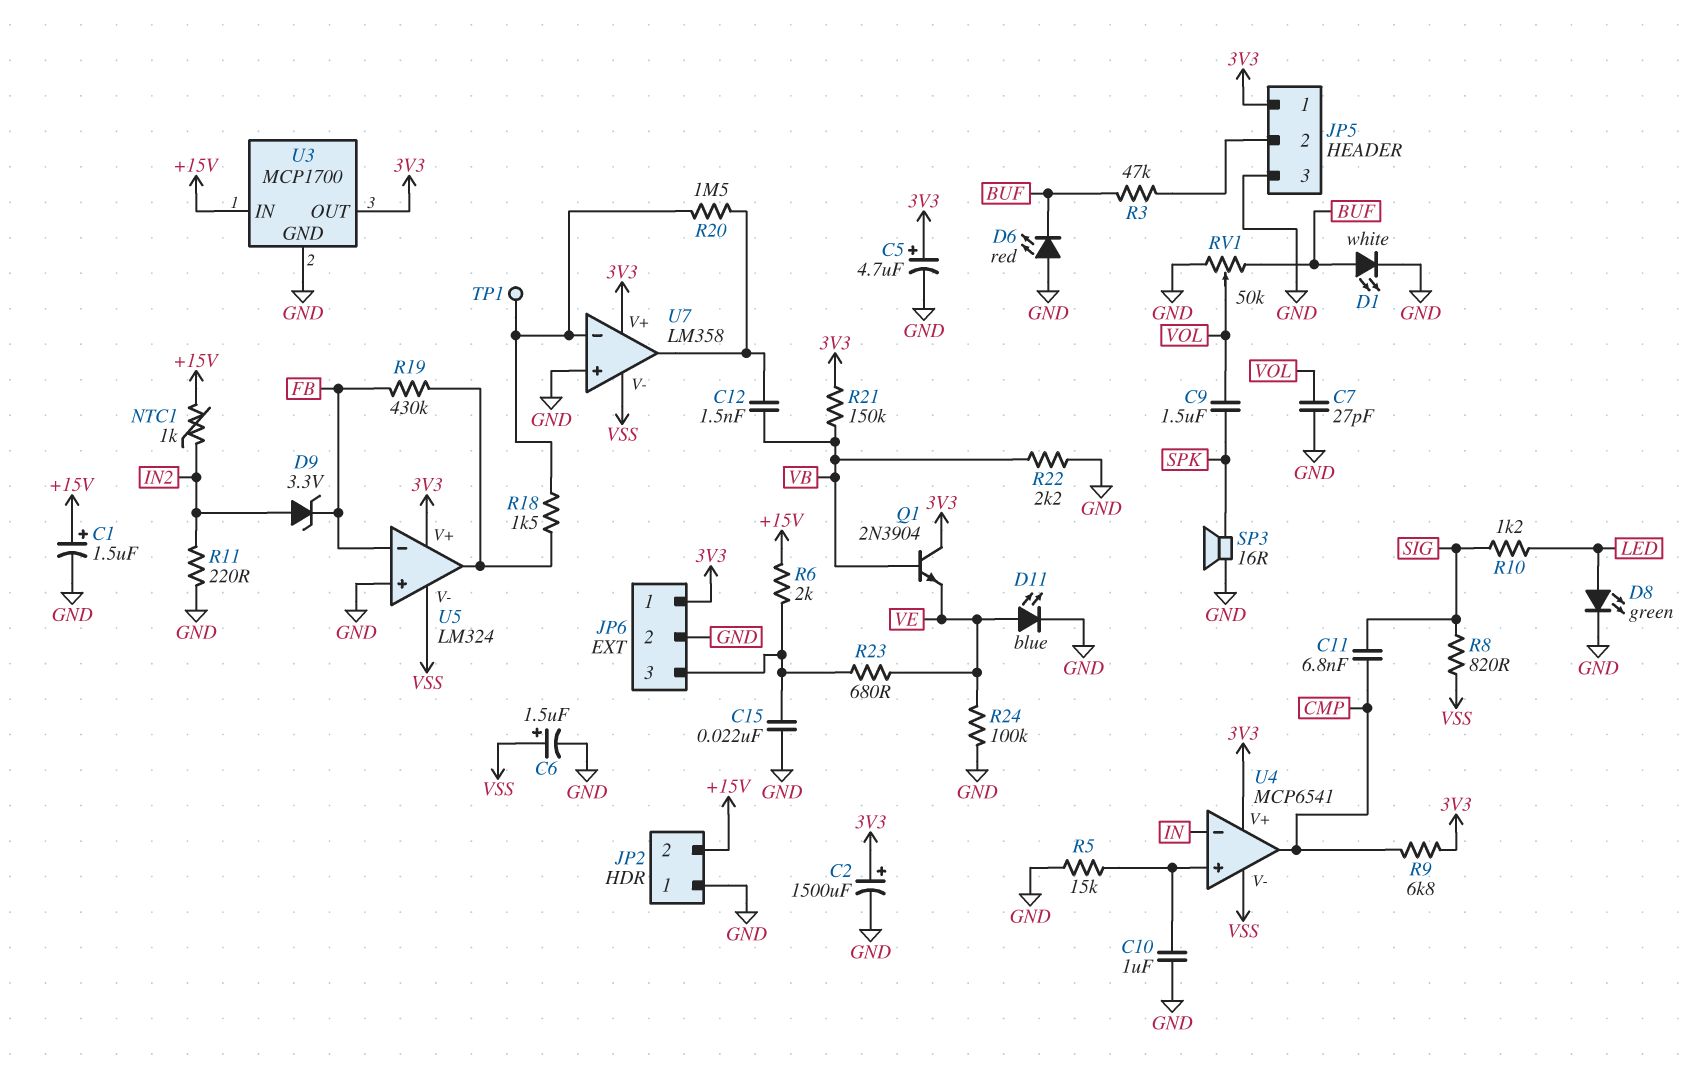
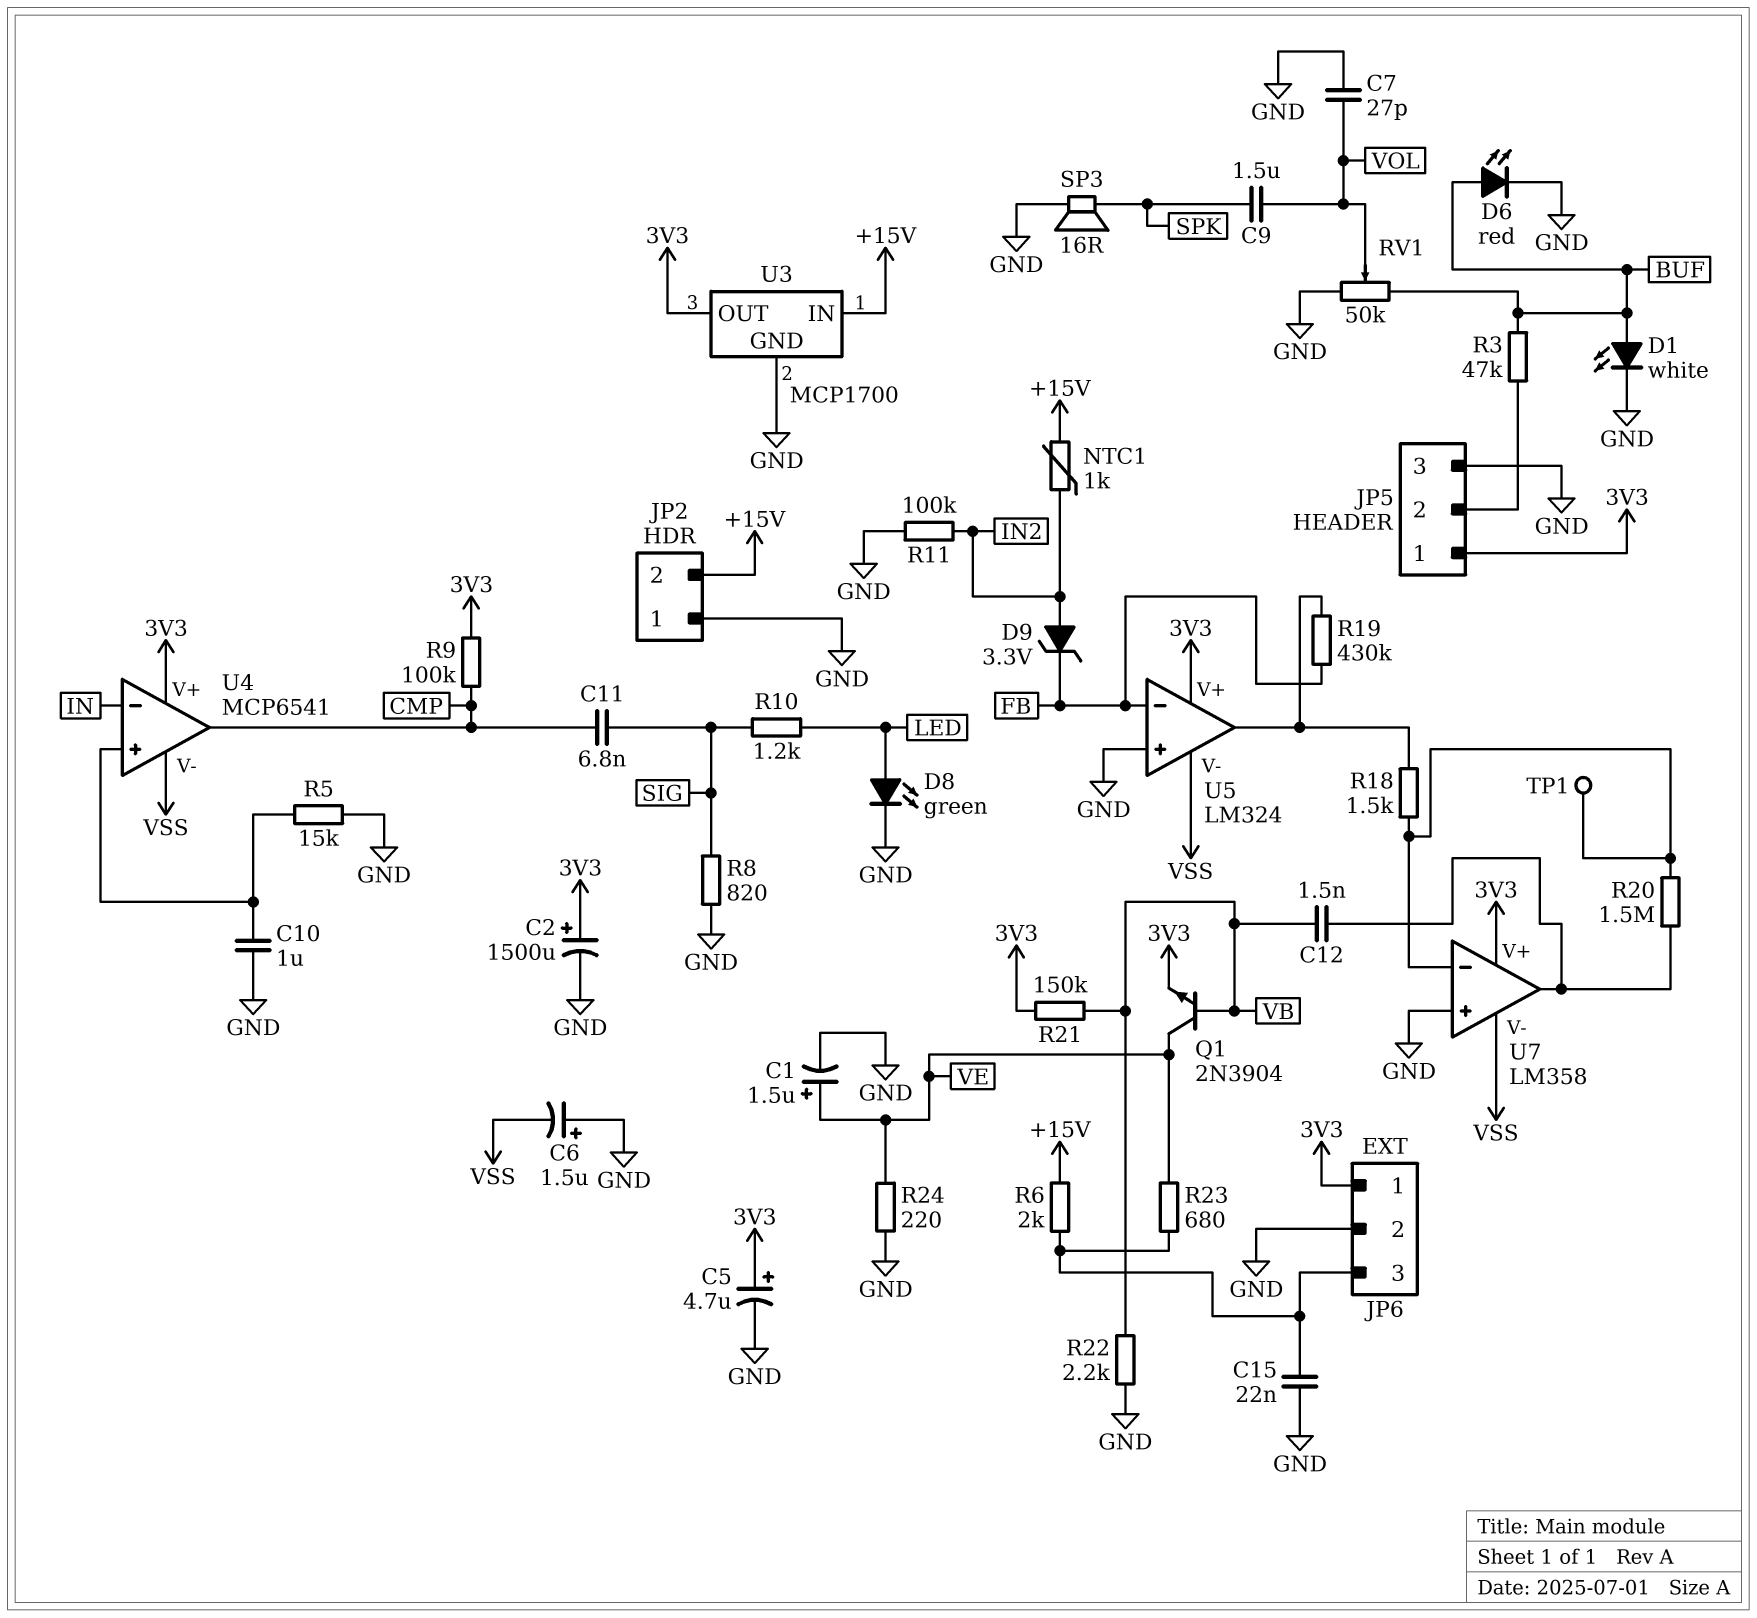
C1: 1.5uF (plus +15V, minus GND) -> 1.5uF (plus VE, minus GND)
C6: 1.5uF (plus VSS, minus GND) -> 1.5uF (plus GND, minus VSS)
D6: LED red (A GND, K BUF) -> LED red (A BUF, K GND)
D11: LED blue (A VE, K GND) -> none
Q1: NPN 2N3904 (B VB, C 3V3, E VE) -> NPN 2N3904 (B VB, C VE, E 3V3)
R8: 820 (SIG, VSS) -> 820 (GND, SIG)
R9: 6.8k (3V3, CMP) -> 100k (3V3, CMP)
R11: 220 (GND, IN2) -> 100k (GND, IN2)
R24: 100k (GND, VE) -> 220 (GND, VE)

